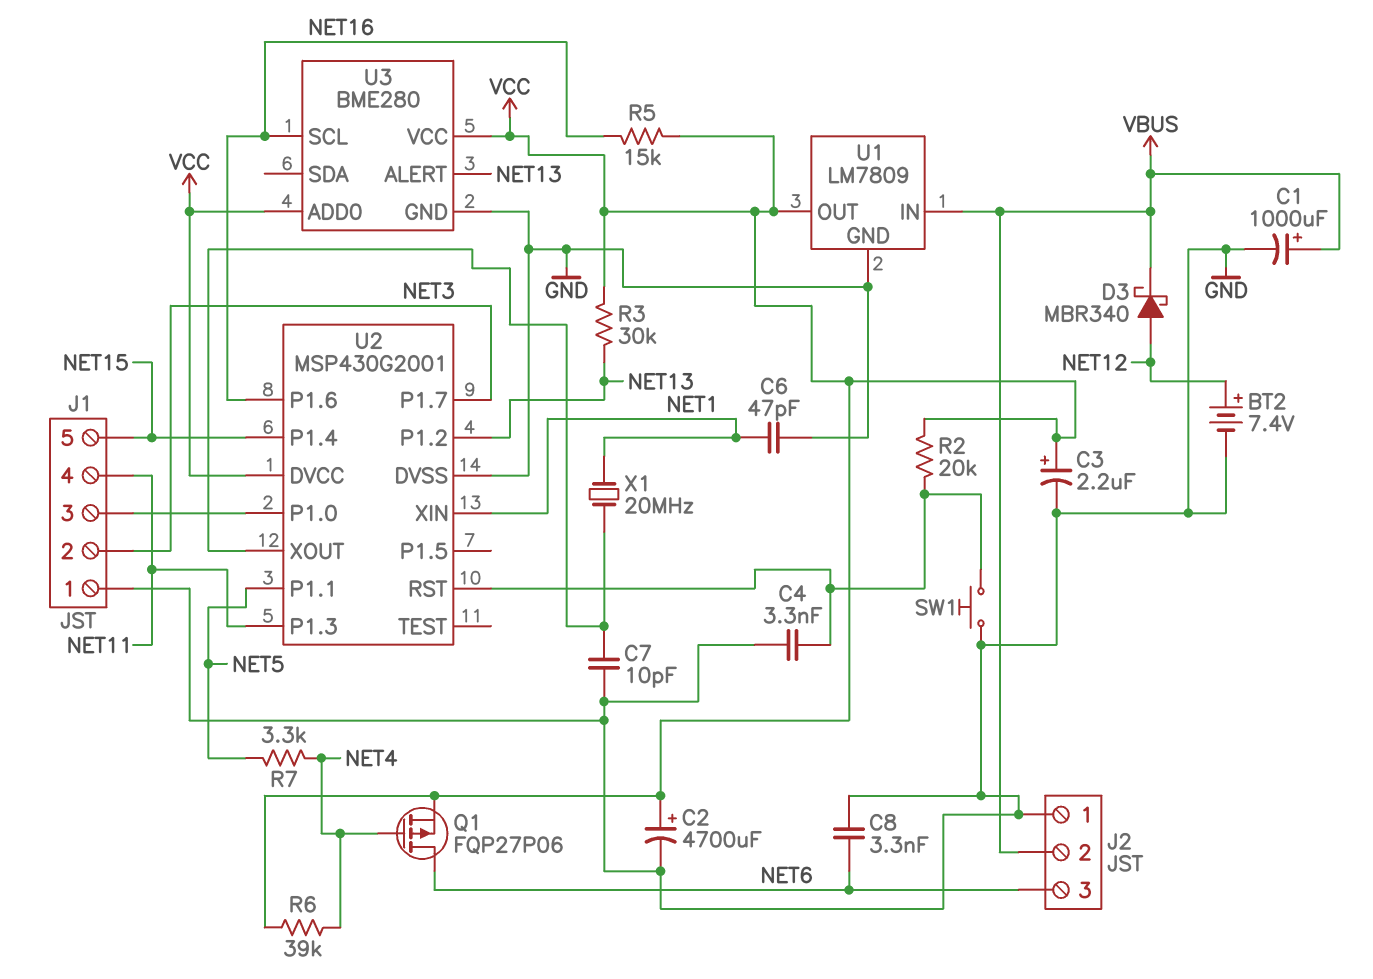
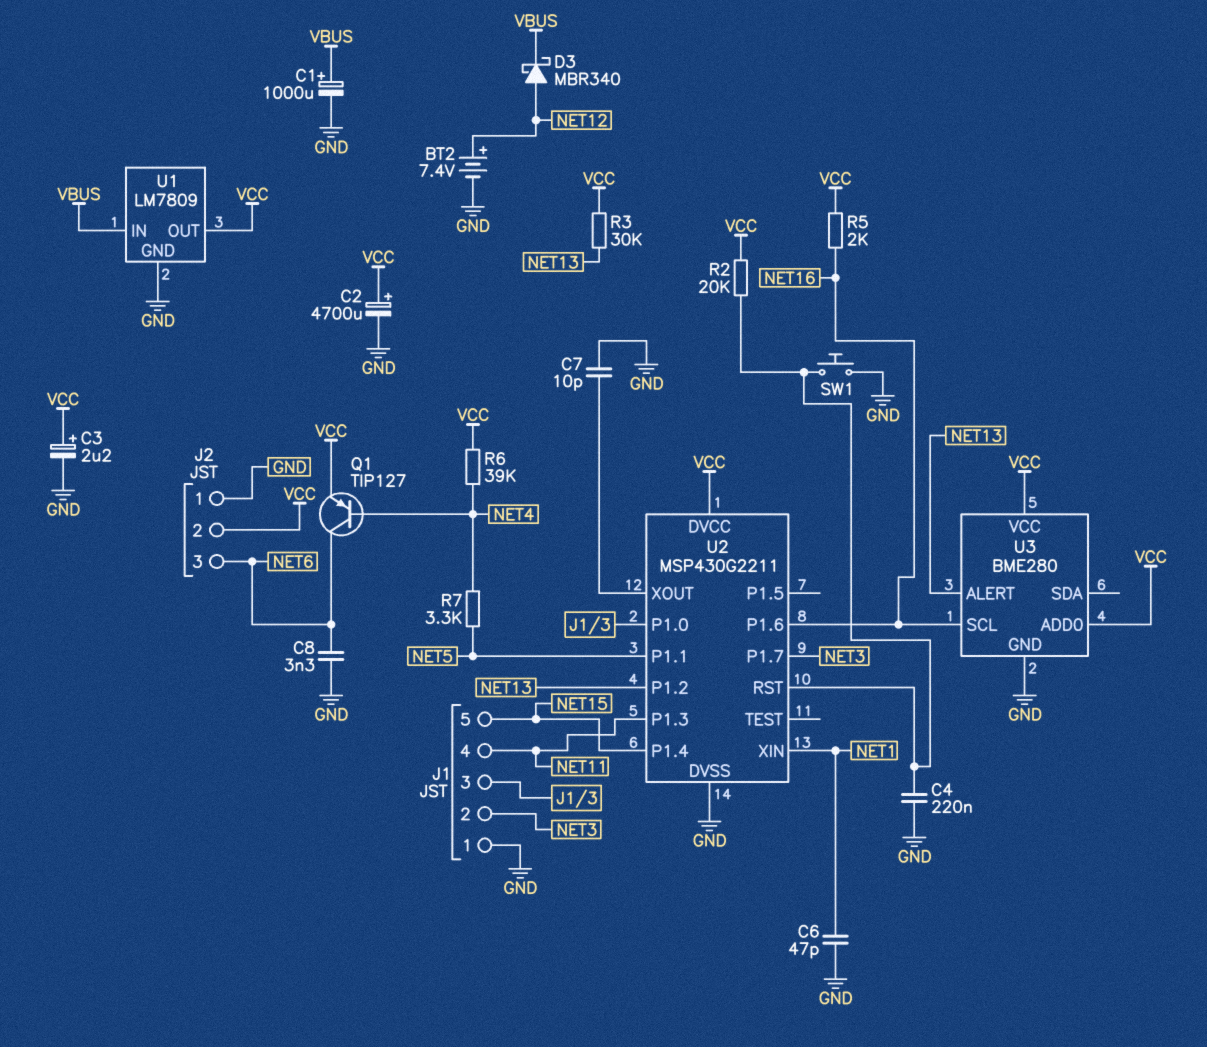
C4: 3.3nF (GND, U2/RST) -> 220nF (GND, U2/RST)
J2 pin 2: VBUS -> VCC
Q1: PMOS FQP27P06 (G NET4, D NET6, S VCC) -> PNP TIP127 (B NET4, C NET6, E VCC)
R5: 15k (NET16, VCC) -> 2k (NET16, VCC)
U2: MSP430G2001 -> MSP430G2211
X1: 20MHz (NET1, U2/XOUT) -> none

